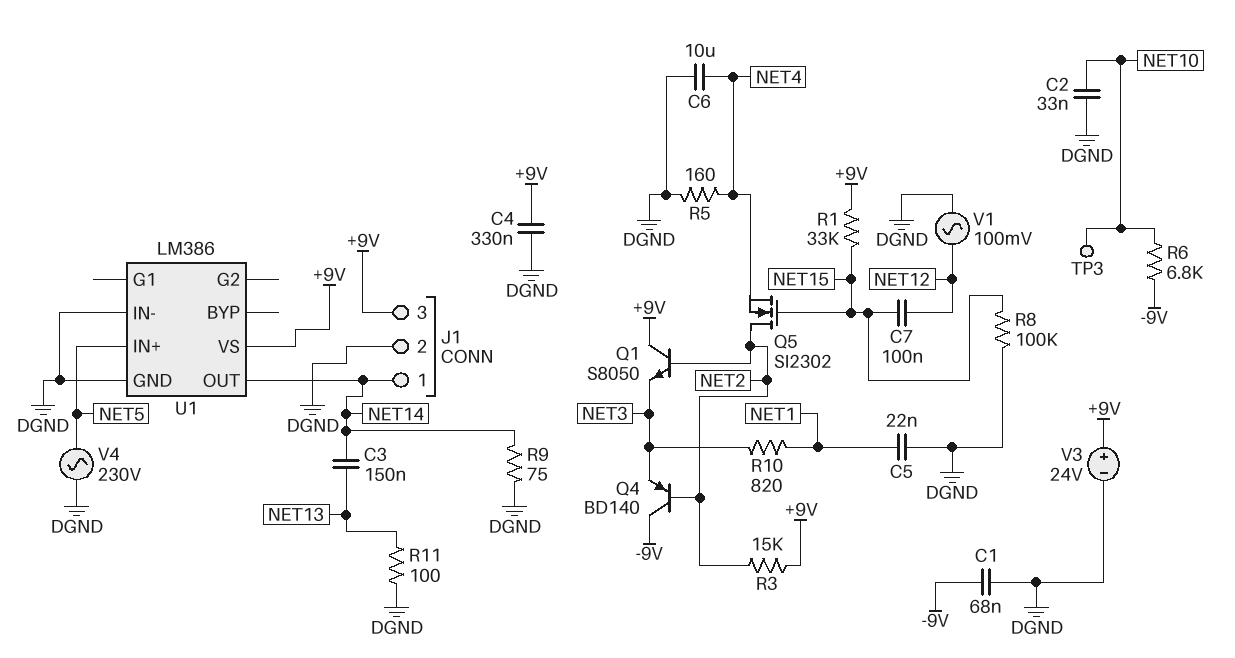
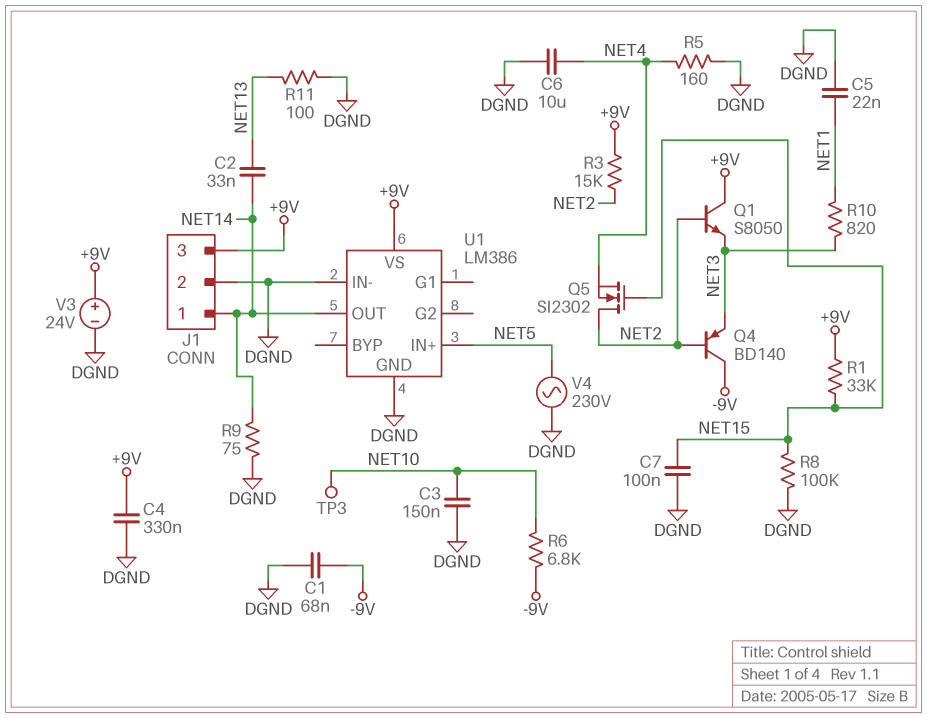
C2: 33nF (DGND, NET10) -> 33nF (NET13, NET14)
C3: 150nF (NET13, NET14) -> 150nF (DGND, NET10)
C7: 100nF (NET12, NET15) -> 100nF (DGND, NET15)
V1: AC 100mV (DGND, NET12) -> none

